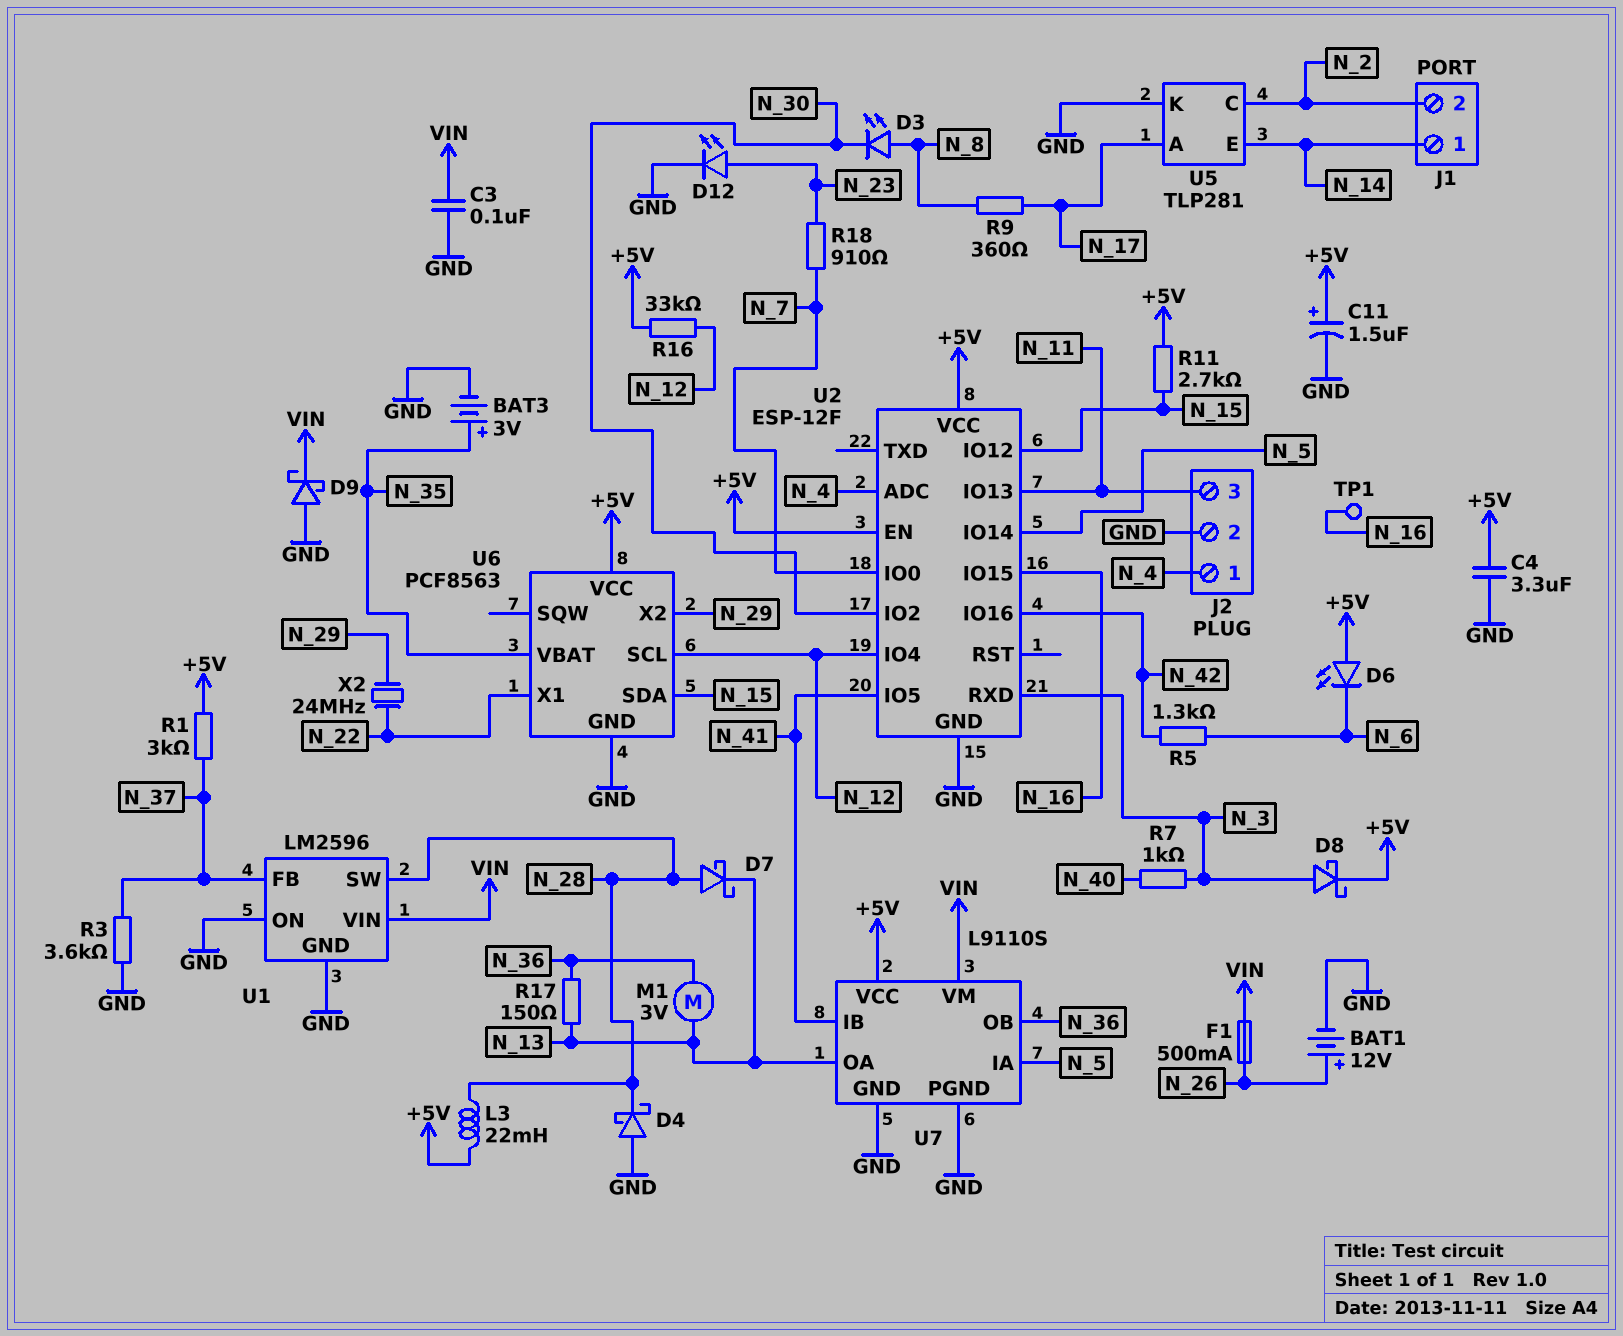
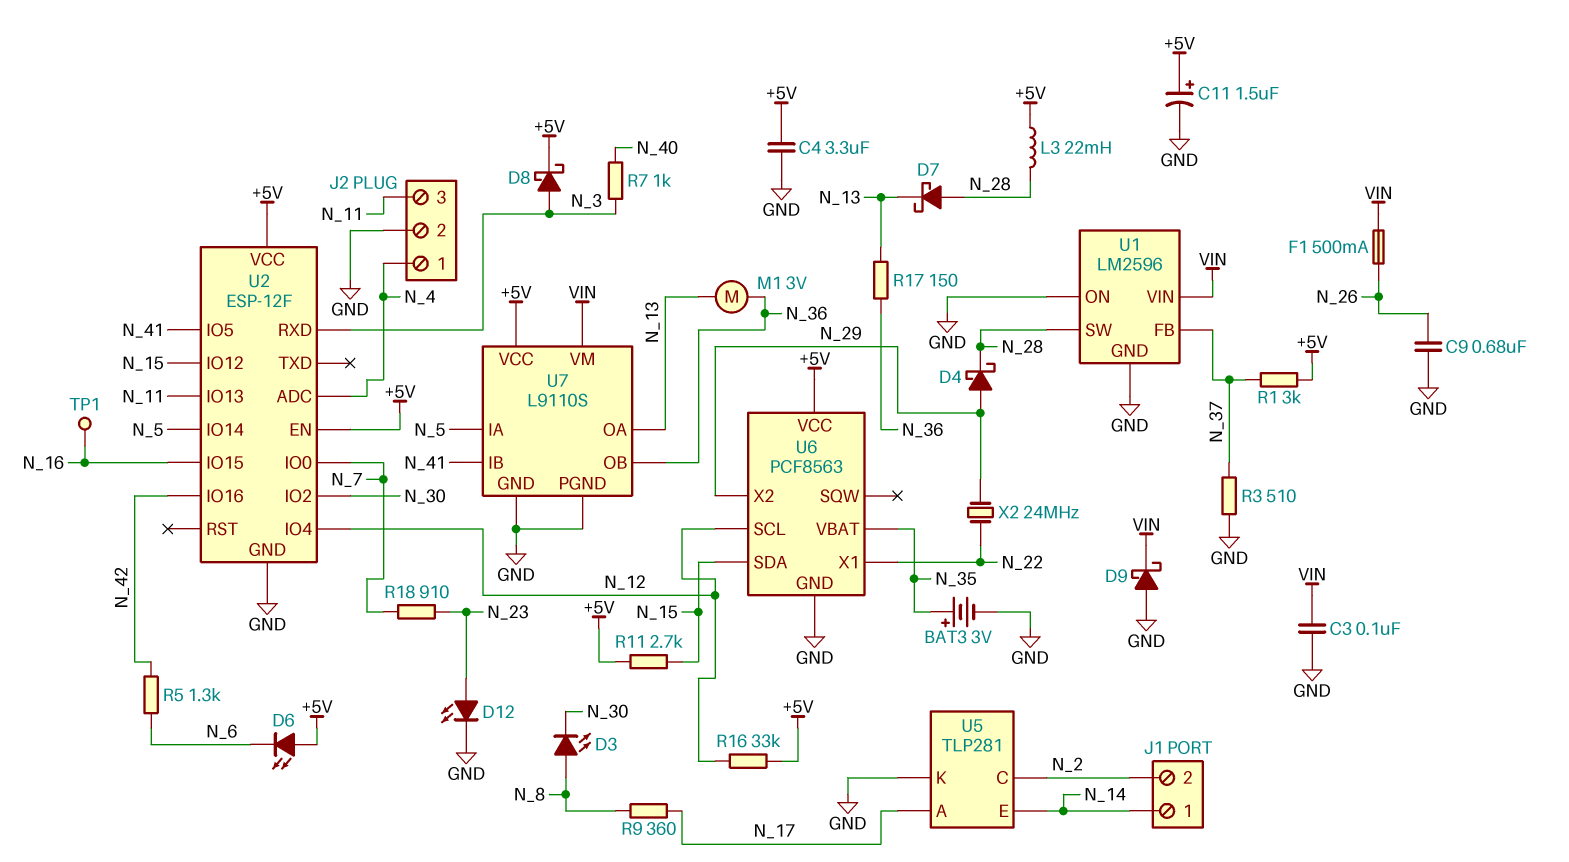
BAT1: 12V (plus N_26, minus GND) -> none
C9: none -> 680nF (GND, N_26)
D4: schottky (A GND, K N_28) -> schottky (A N_29, K N_28)
R3: 3.6k (GND, N_37) -> 510 (GND, N_37)

